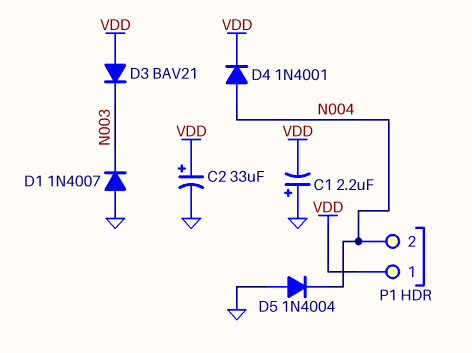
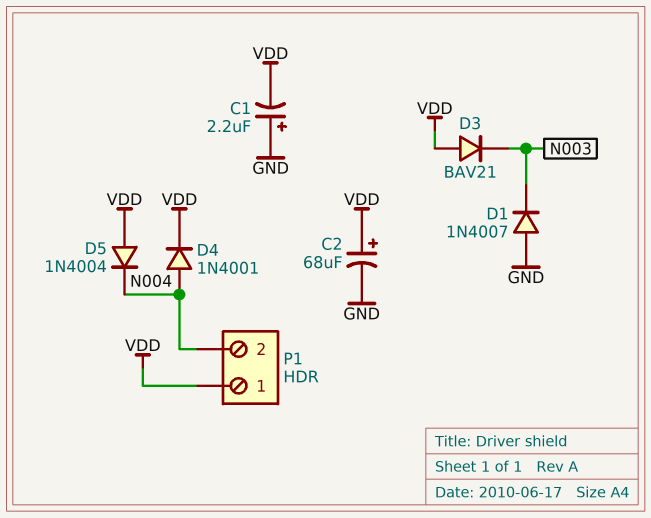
C2: 33uF (plus VDD, minus GND) -> 68uF (plus VDD, minus GND)
D5: diode 1N4004 (A GND, K N004) -> diode 1N4004 (A VDD, K N004)

